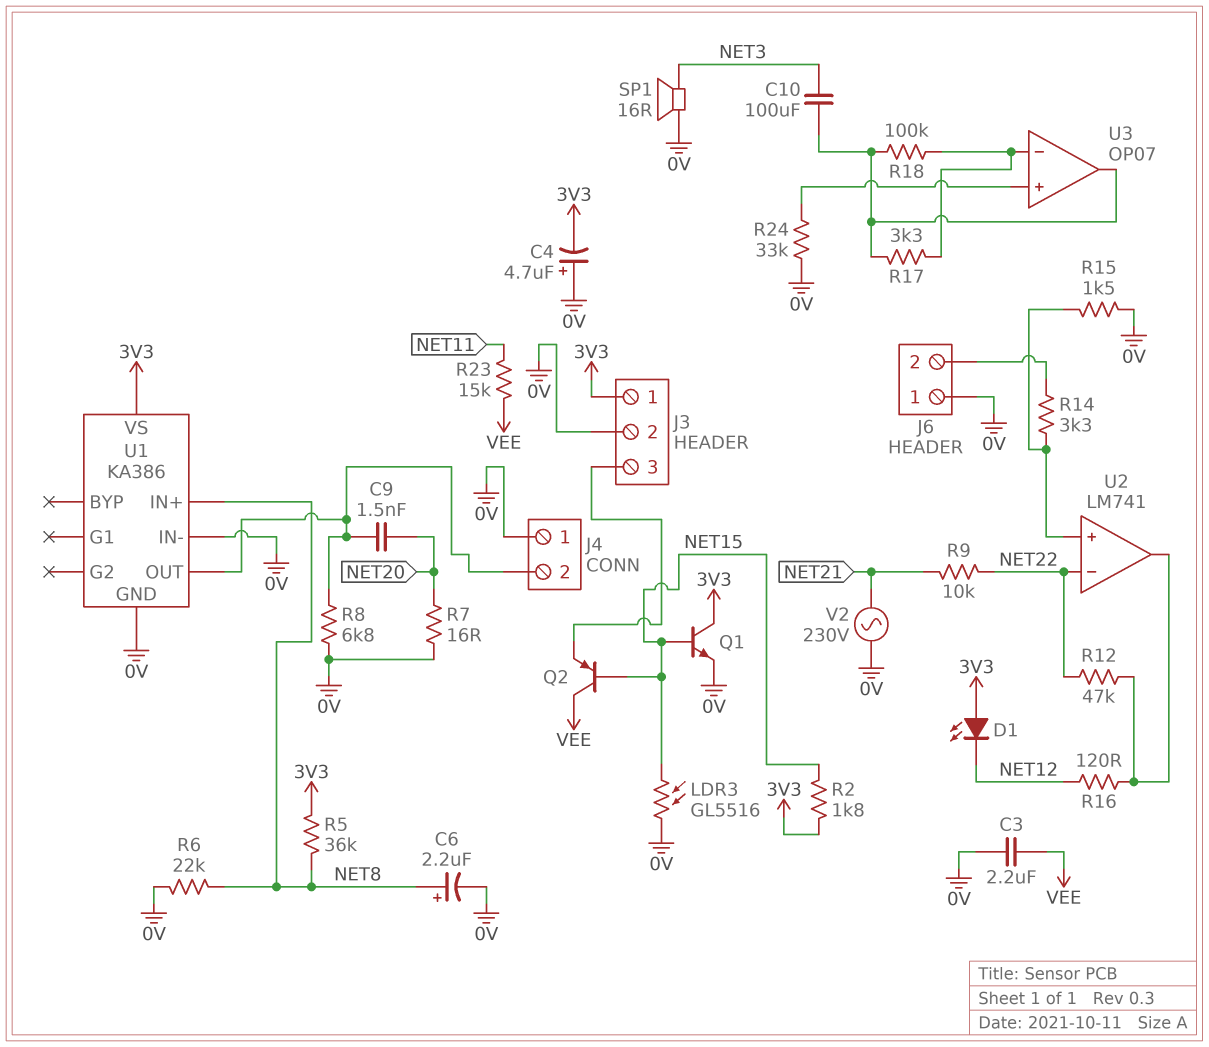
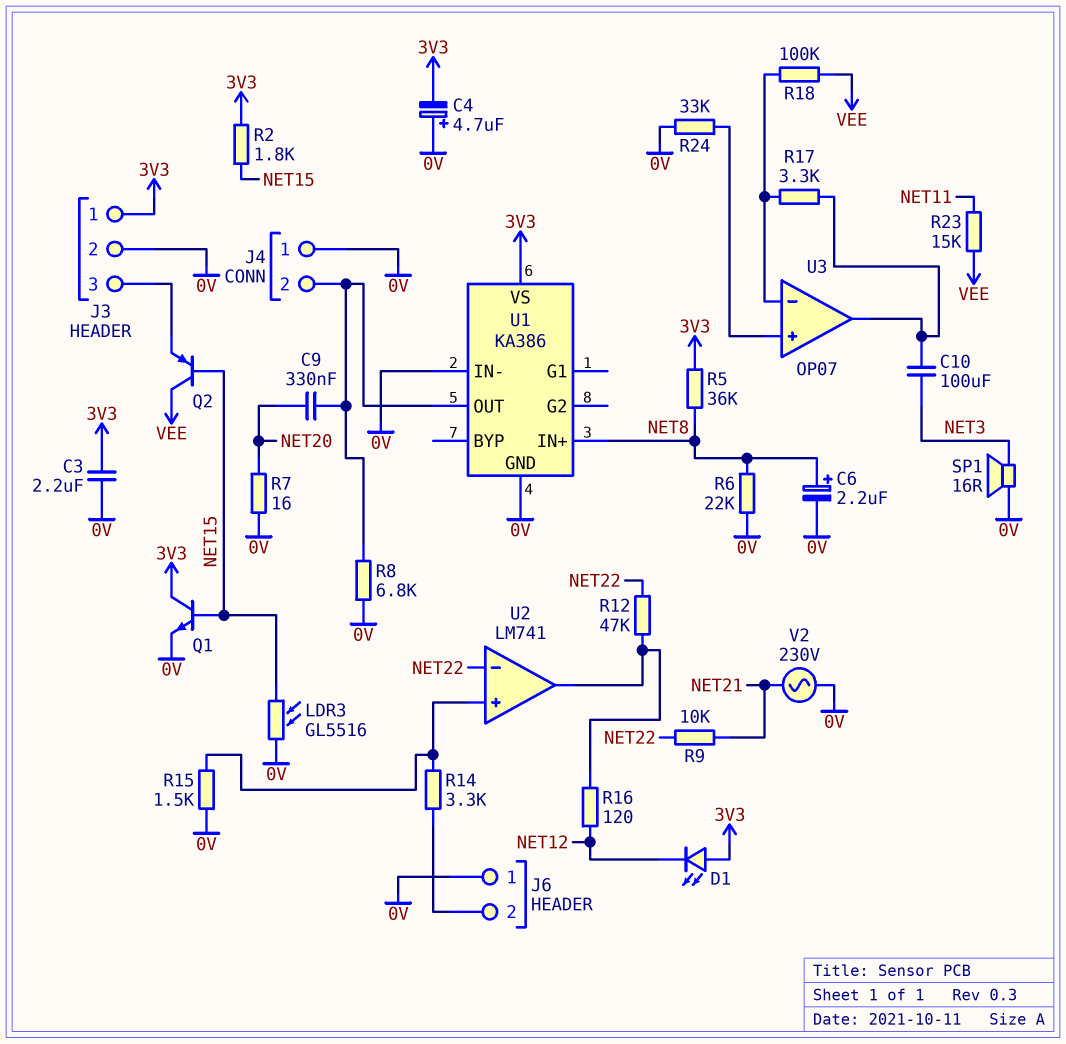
C3: 2.2uF (0V, VEE) -> 2.2uF (0V, 3V3)
C9: 1.5nF (J4/2, NET20) -> 330nF (J4/2, NET20)
R18: 100k (U3/in-, U3/out) -> 100k (U3/in-, VEE)

